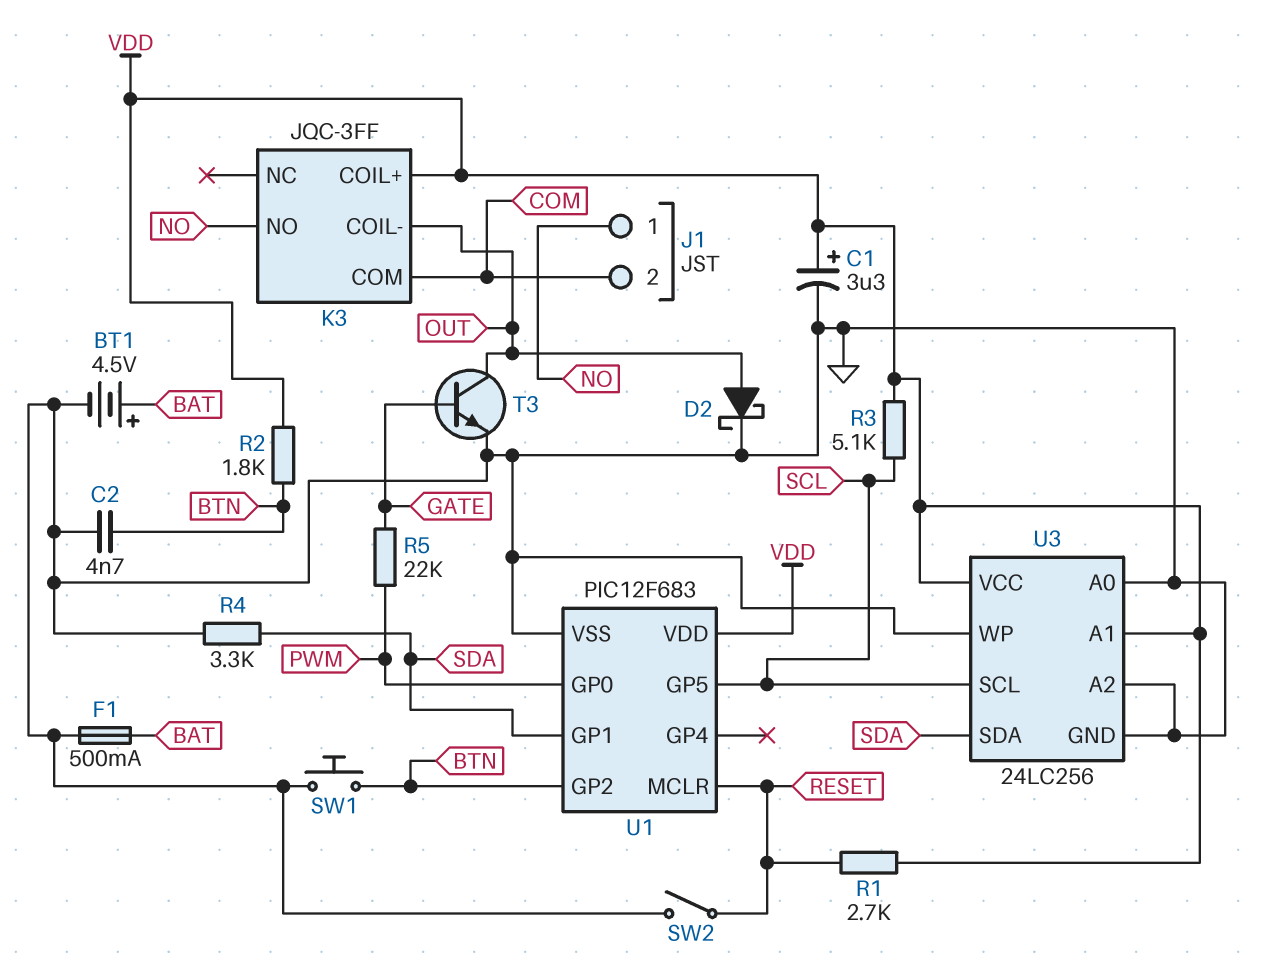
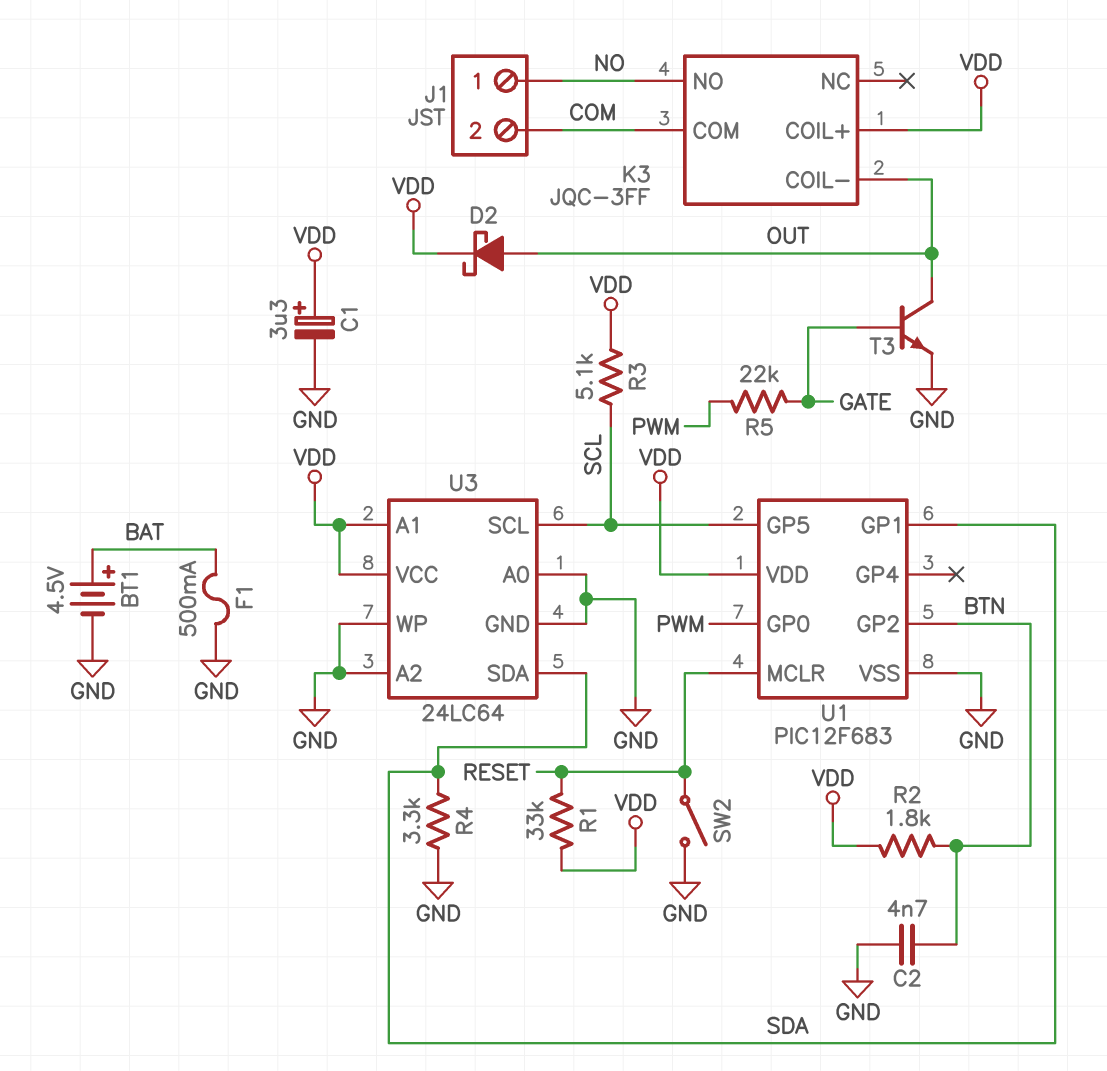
D2: schottky (A OUT, K GND) -> schottky (A OUT, K VDD)
R1: 2.7k (RESET, VDD) -> 33k (RESET, VDD)
SW1: button (BTN, GND) -> none
U3: 24LC256 -> 24LC64

